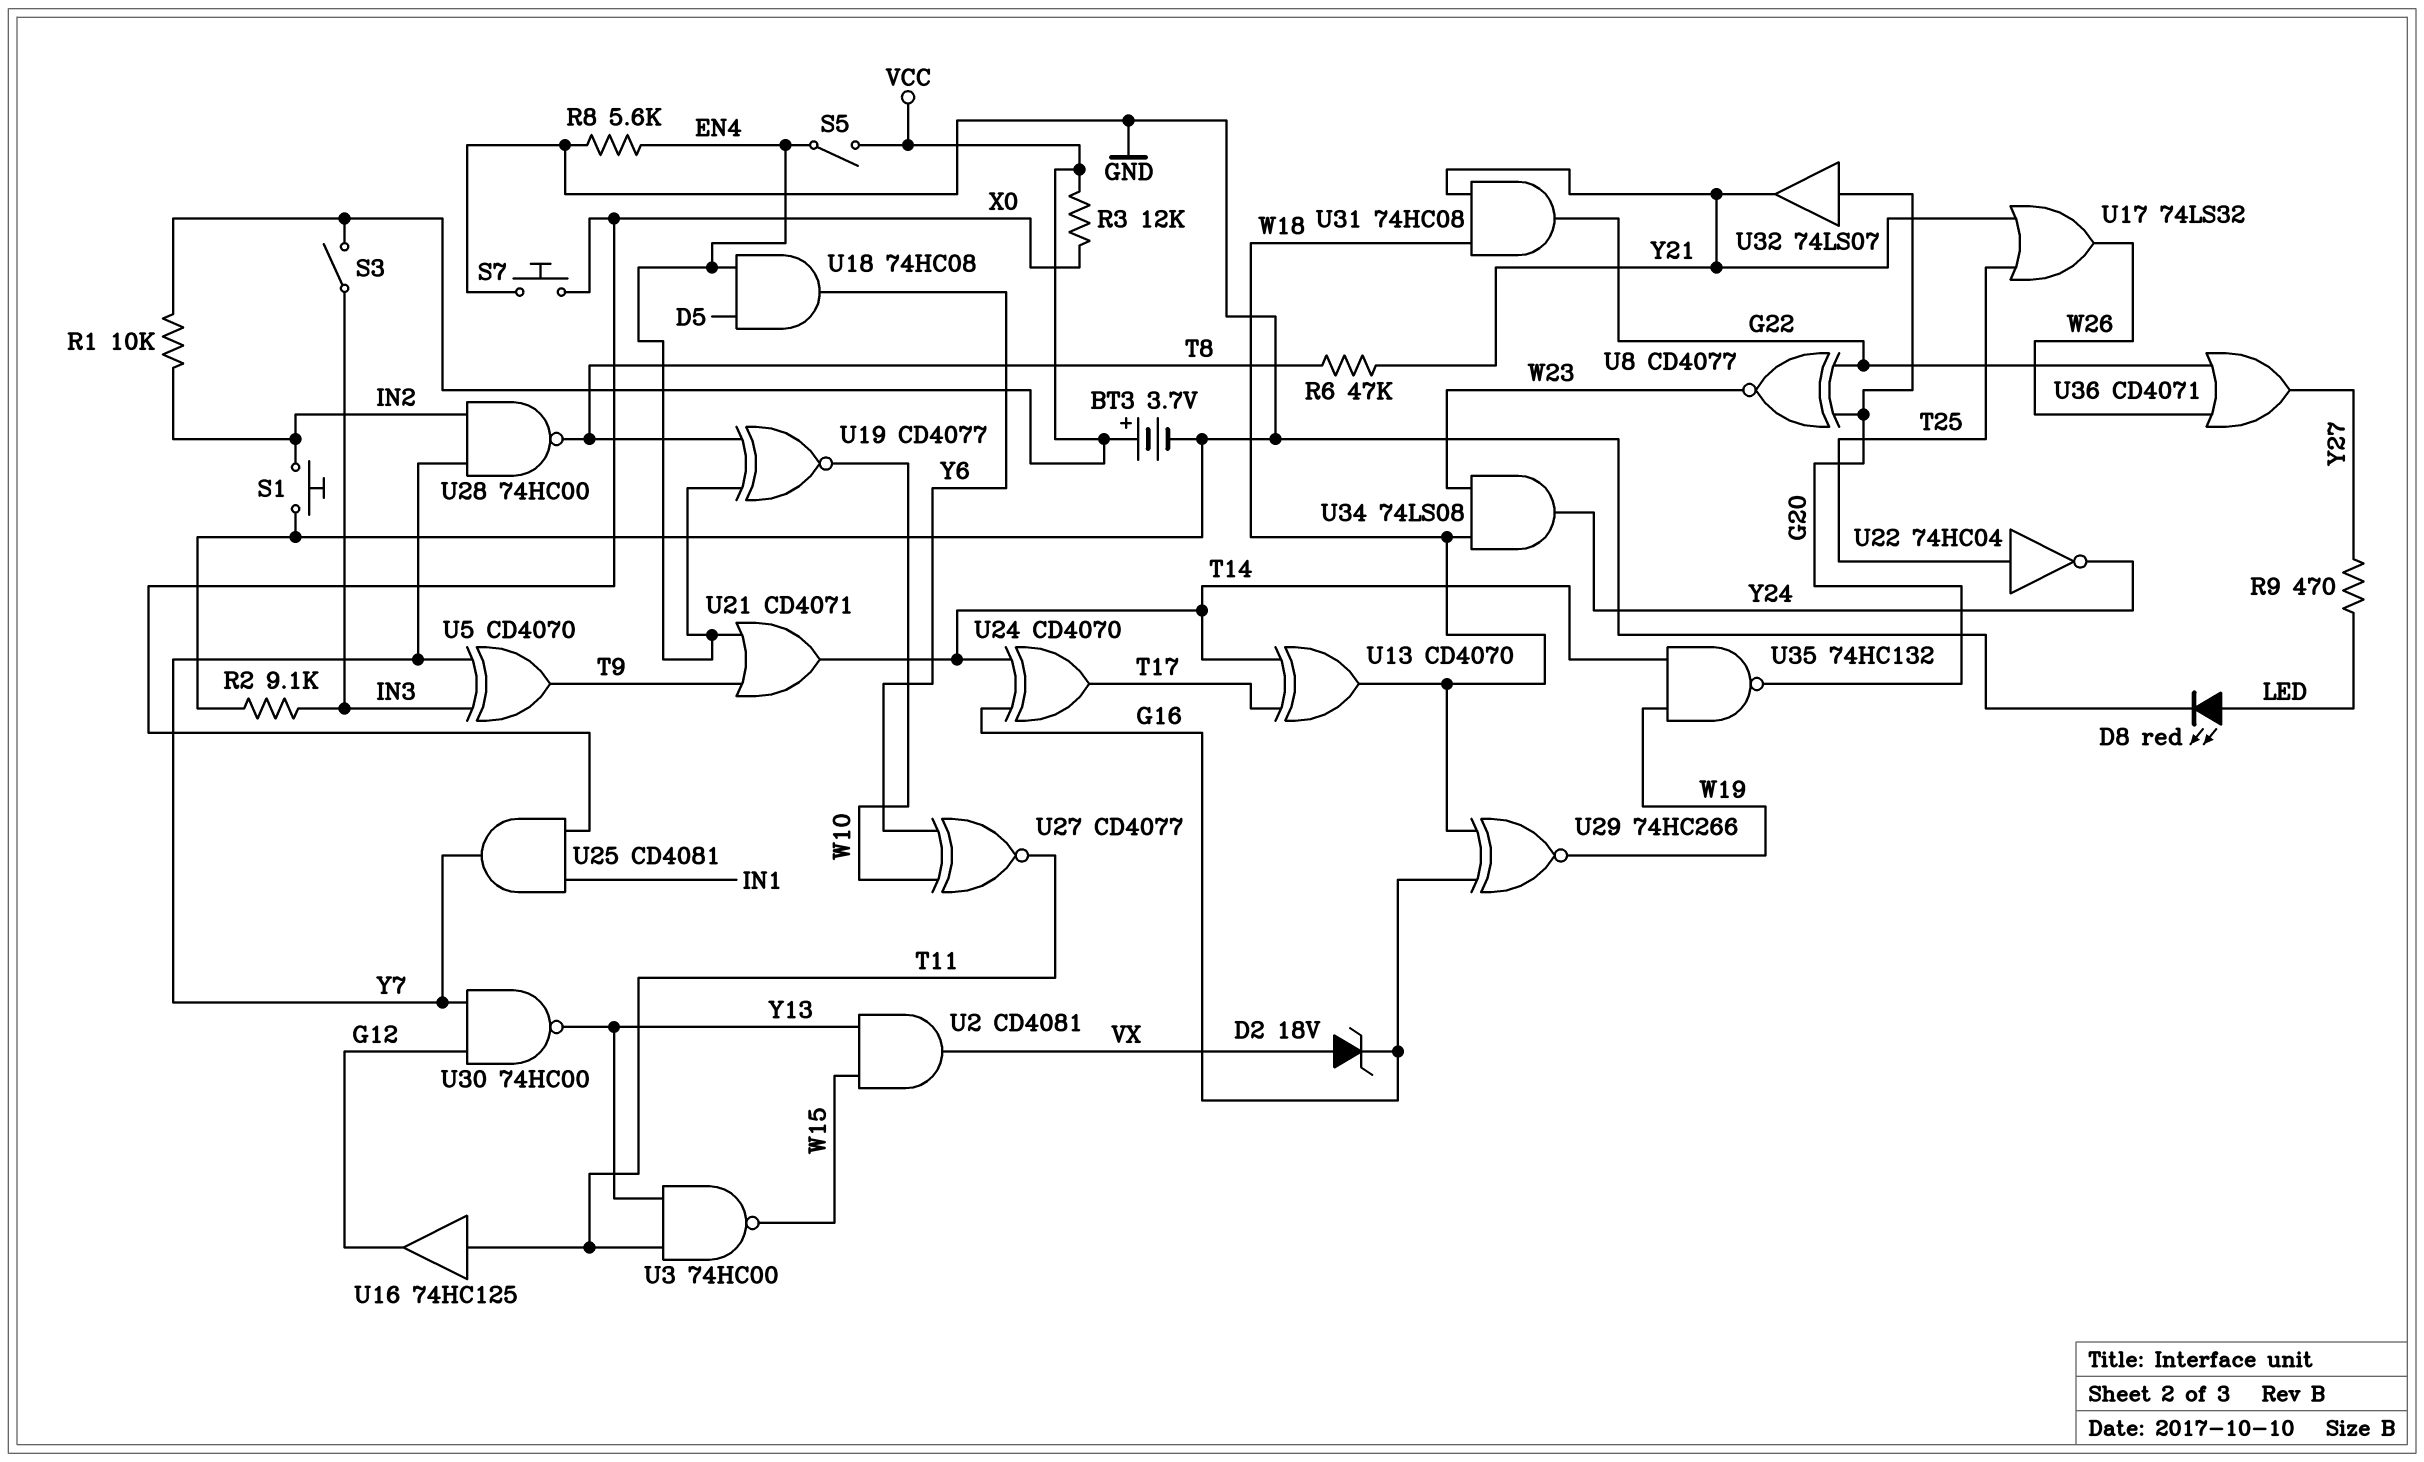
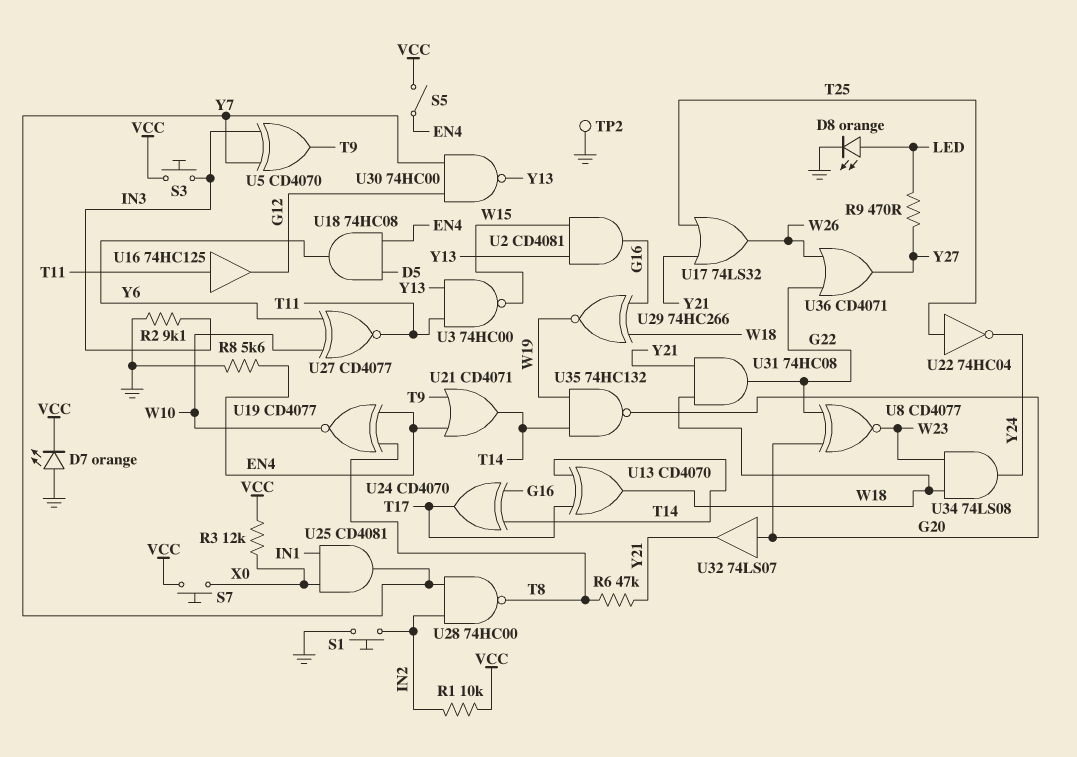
BT3: 3.7V (plus VCC, minus GND) -> none
D2: zener 18V (A VX, K G16) -> none
D7: none -> LED orange (A GND, K VCC)
D8: LED red (A LED, K GND) -> LED orange (A LED, K GND)
S3: switch (IN3, VCC) -> button (IN3, VCC)
S7: button (GND, X0) -> button (VCC, X0)
TP2: none -> test point (GND)
U2: AND CD4081 (in W15, in Y13, out VX) -> AND CD4081 (in W15, in Y13, out G16)

